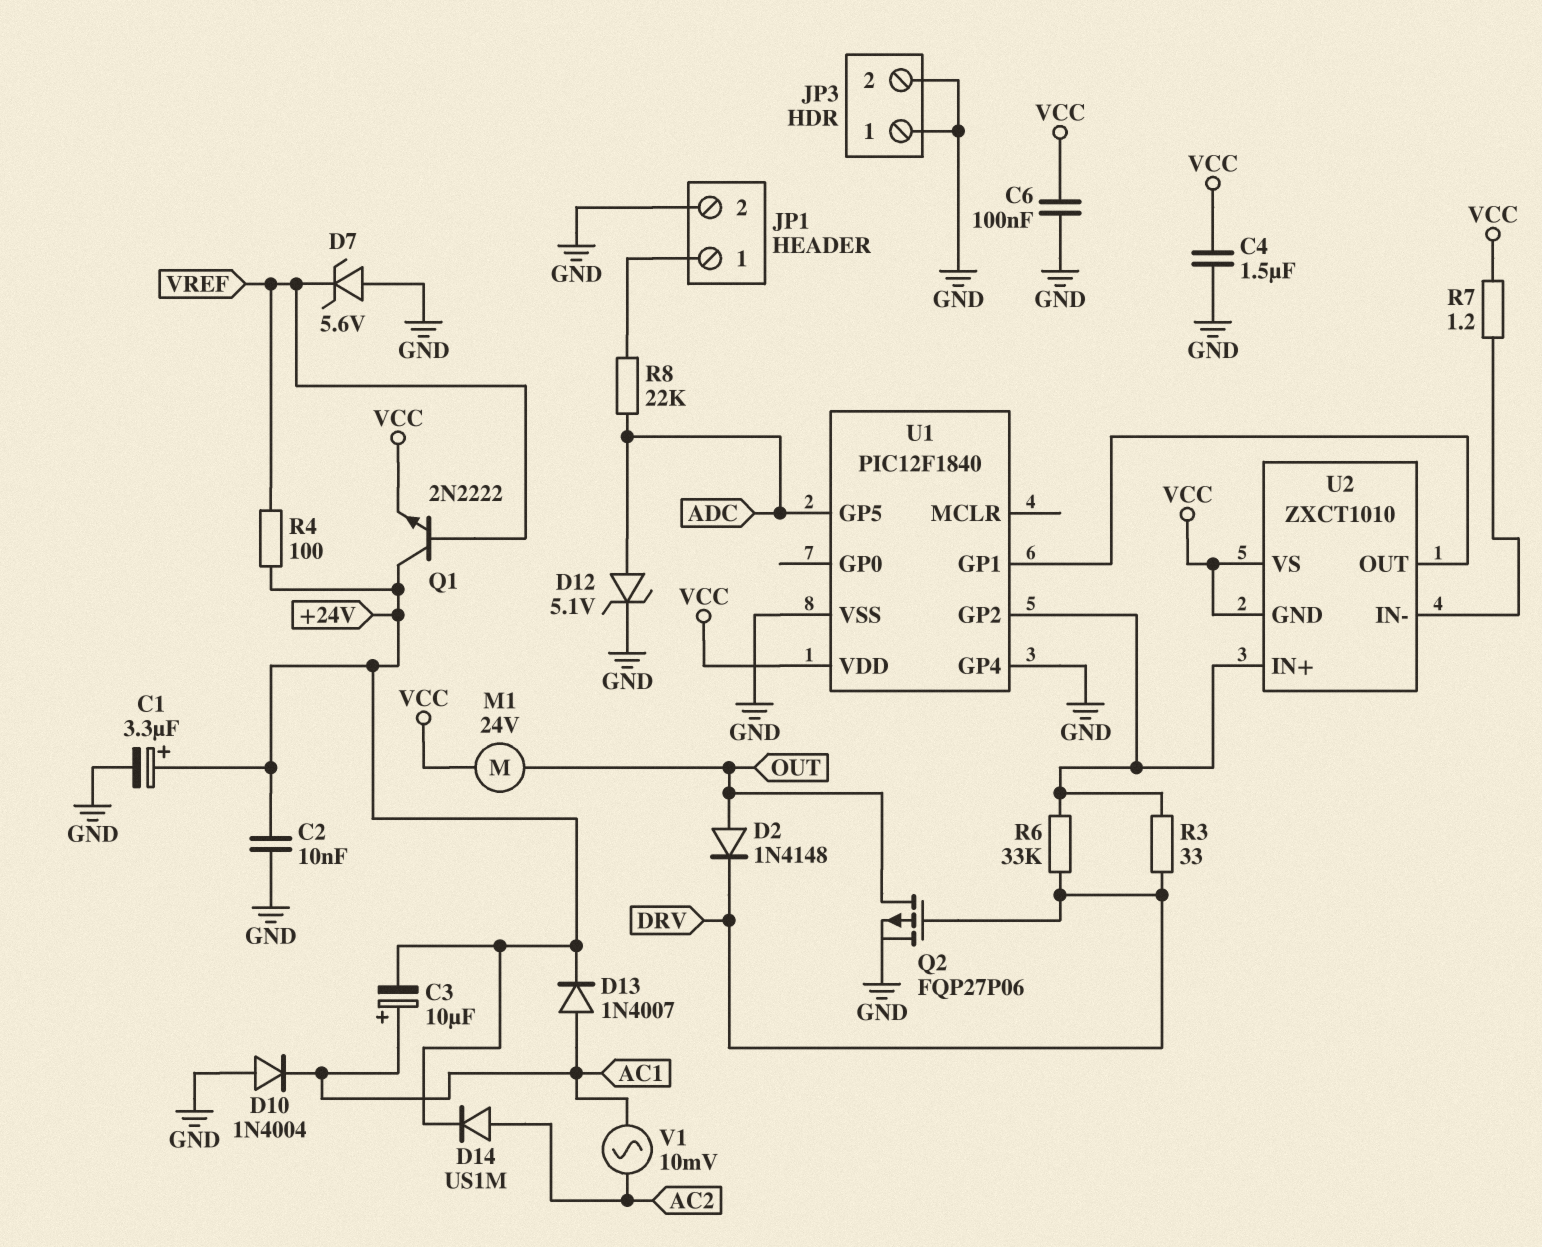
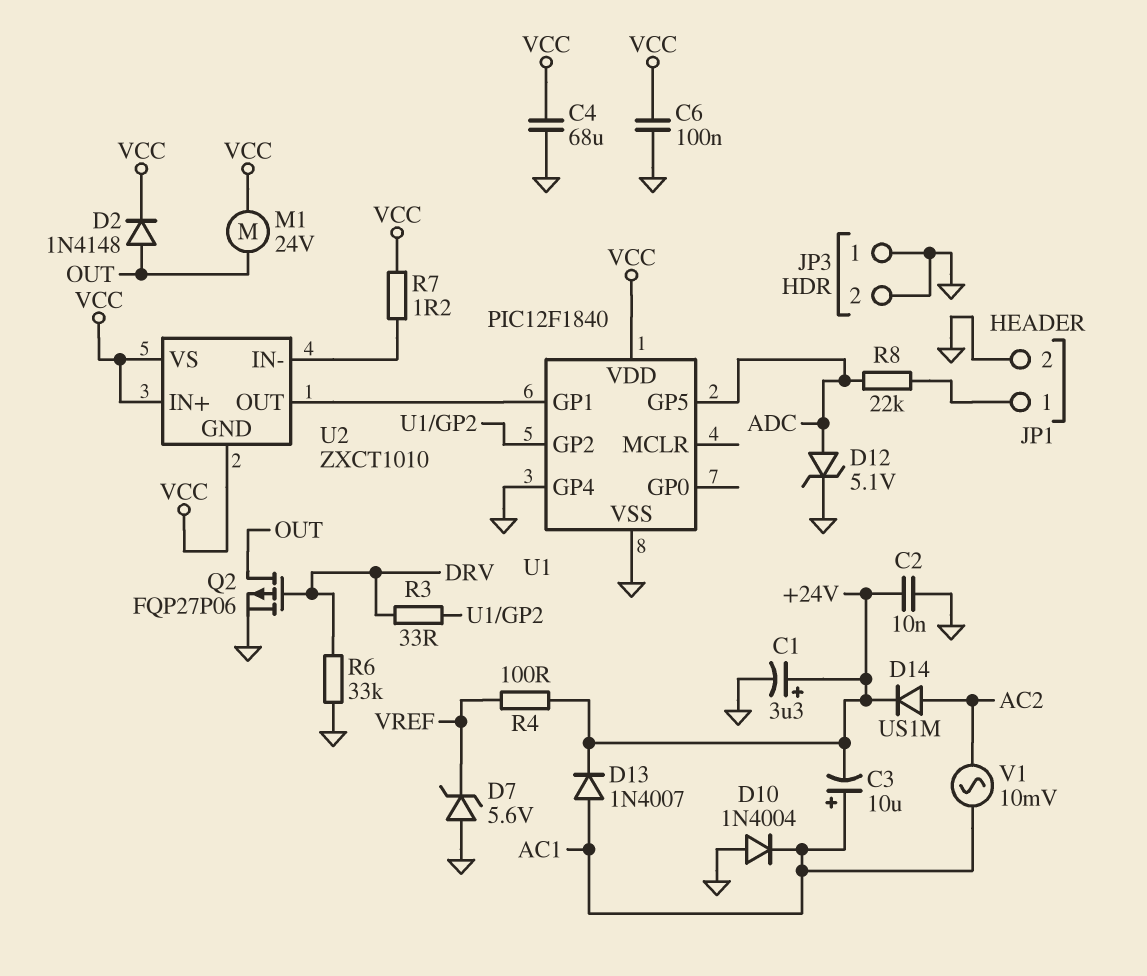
C4: 1.5uF (GND, VCC) -> 68uF (GND, VCC)
D2: diode 1N4148 (A OUT, K DRV) -> diode 1N4148 (A OUT, K VCC)
Q1: NPN 2N2222 (B VREF, C +24V, E VCC) -> none
R6: 33k (DRV, U1/GP2) -> 33k (DRV, GND)
U2 pin IN+: U1/GP2 -> VCC

